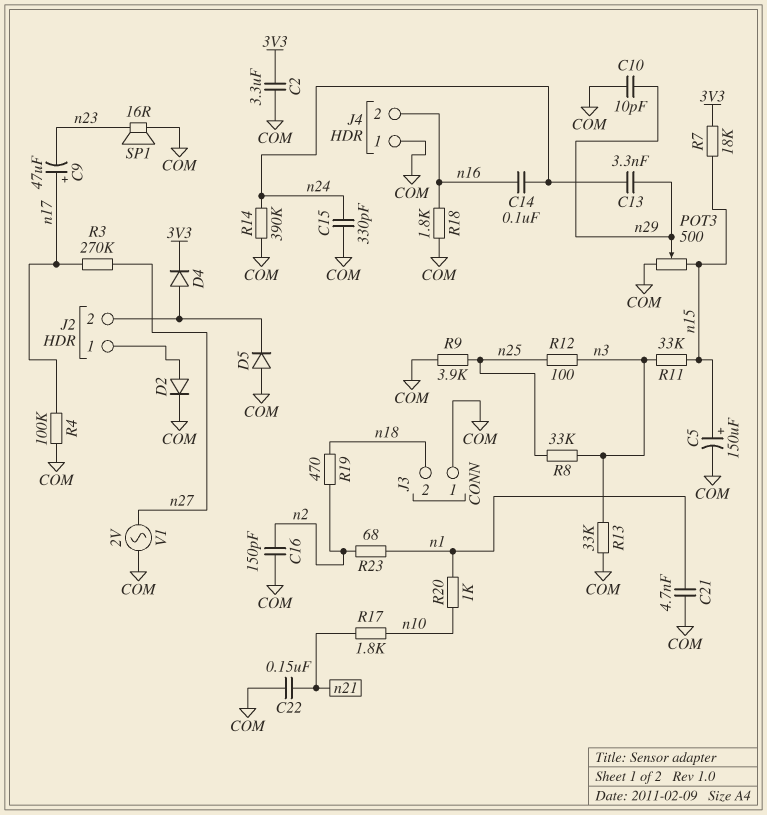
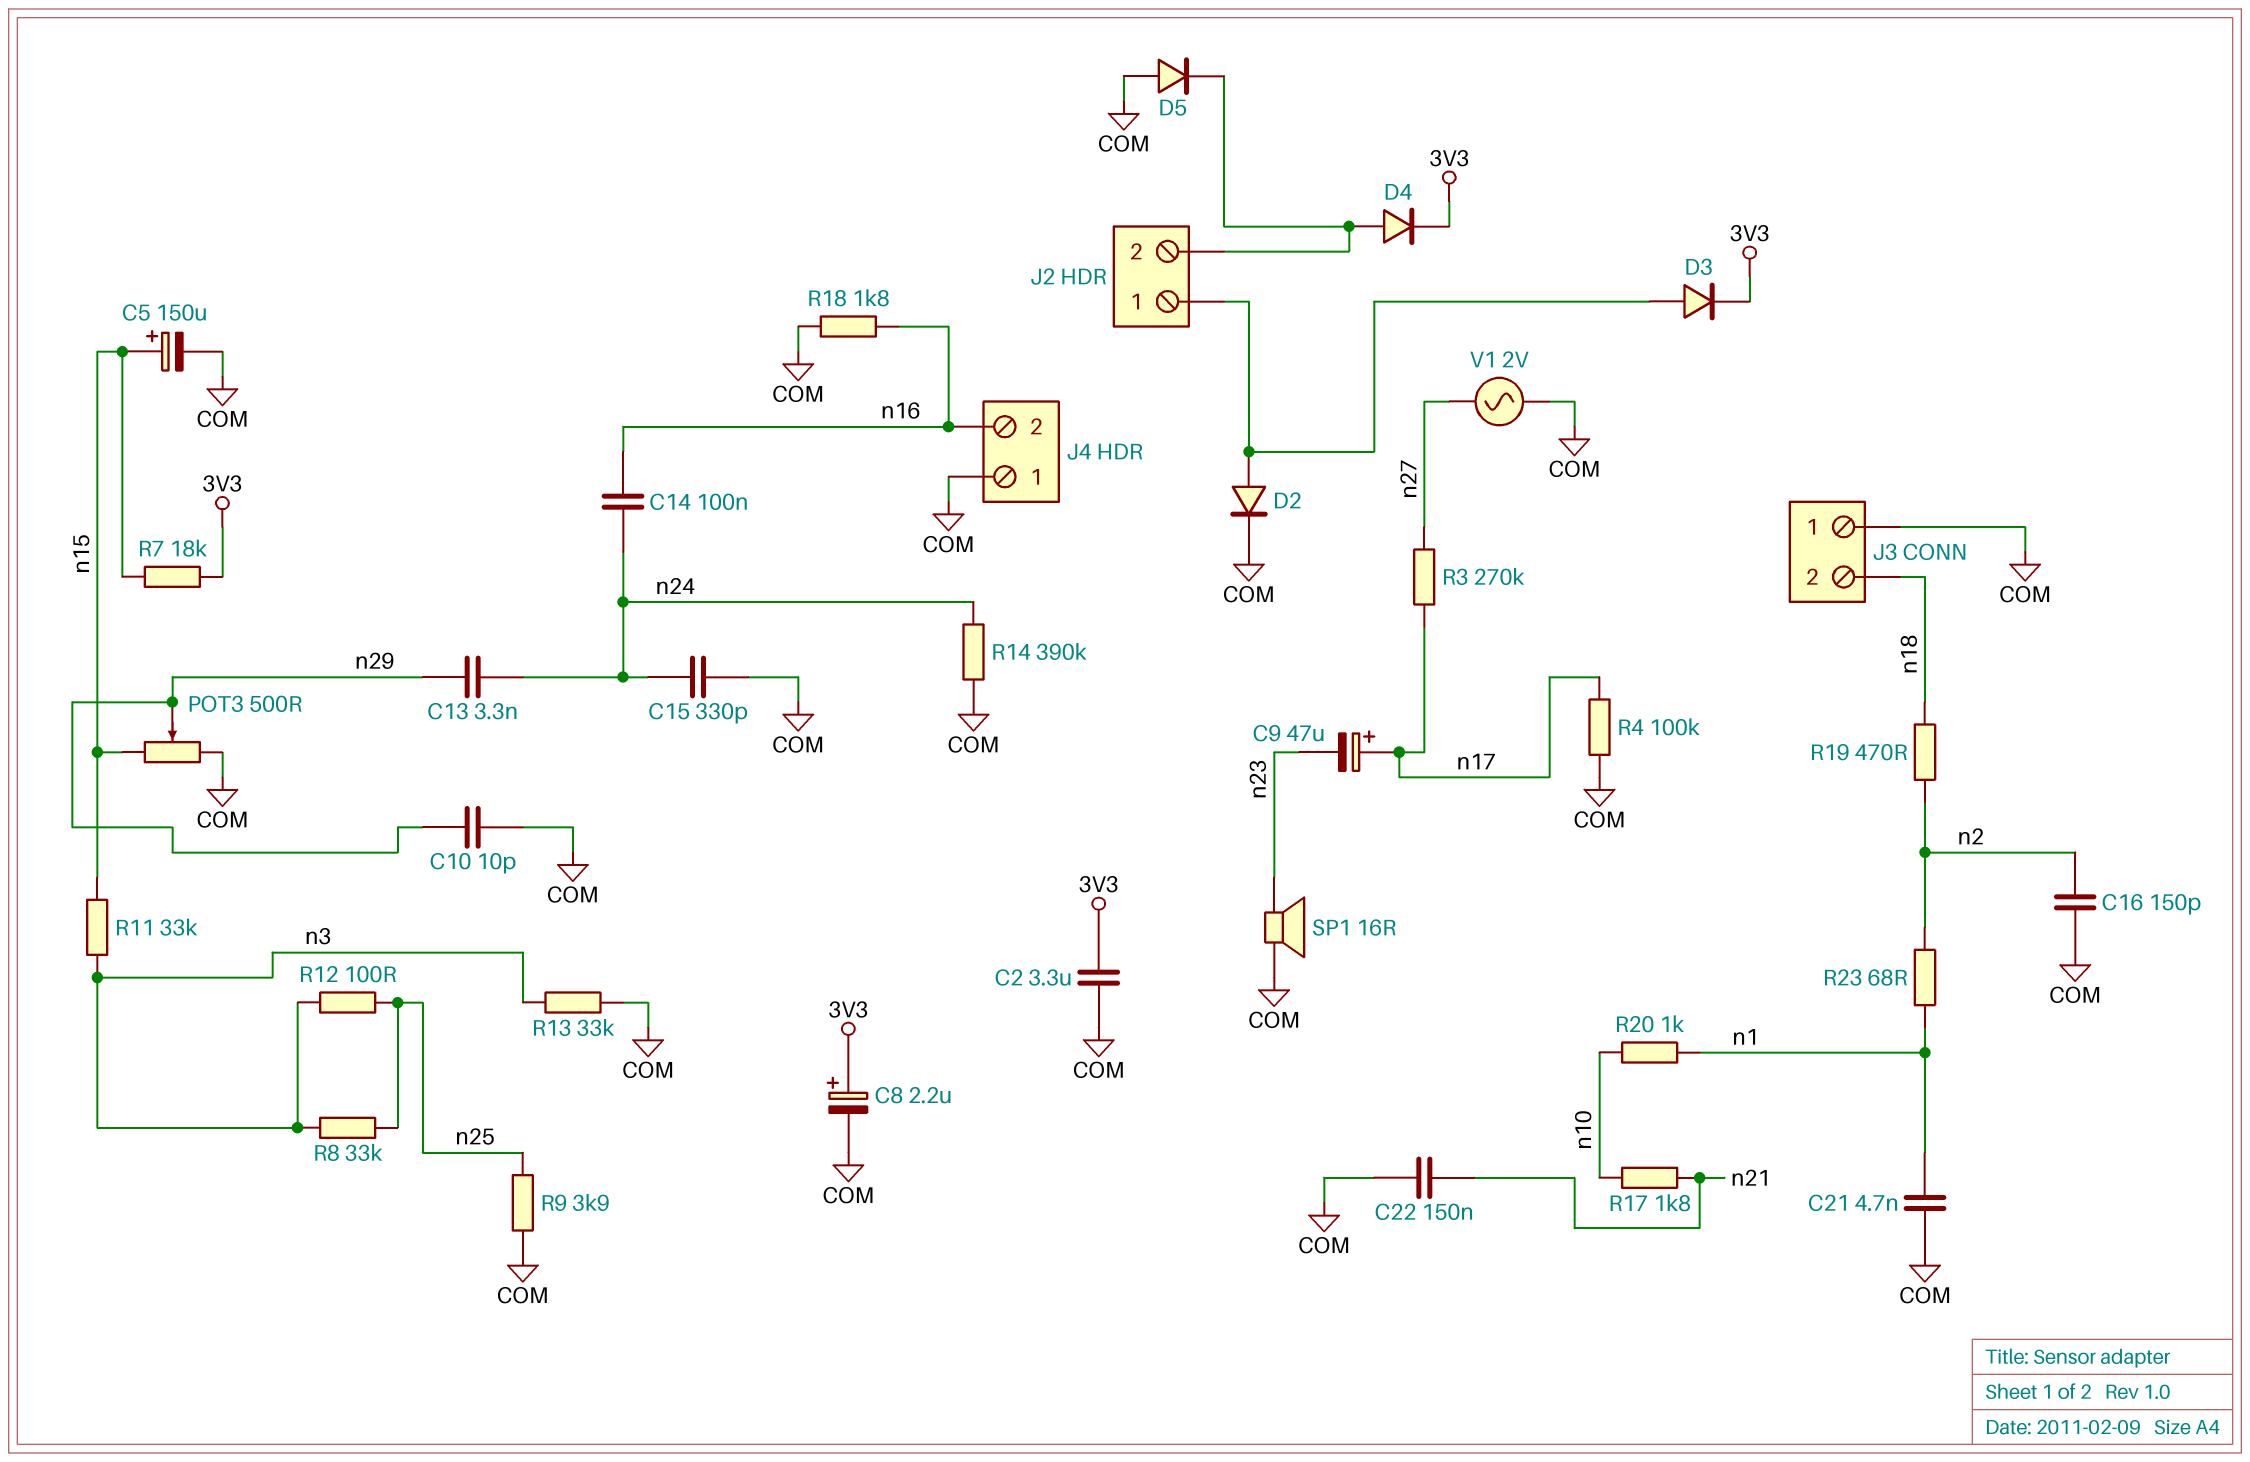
C8: none -> 2.2uF (plus 3V3, minus COM)
D3: none -> diode (A J2/1, K 3V3)

